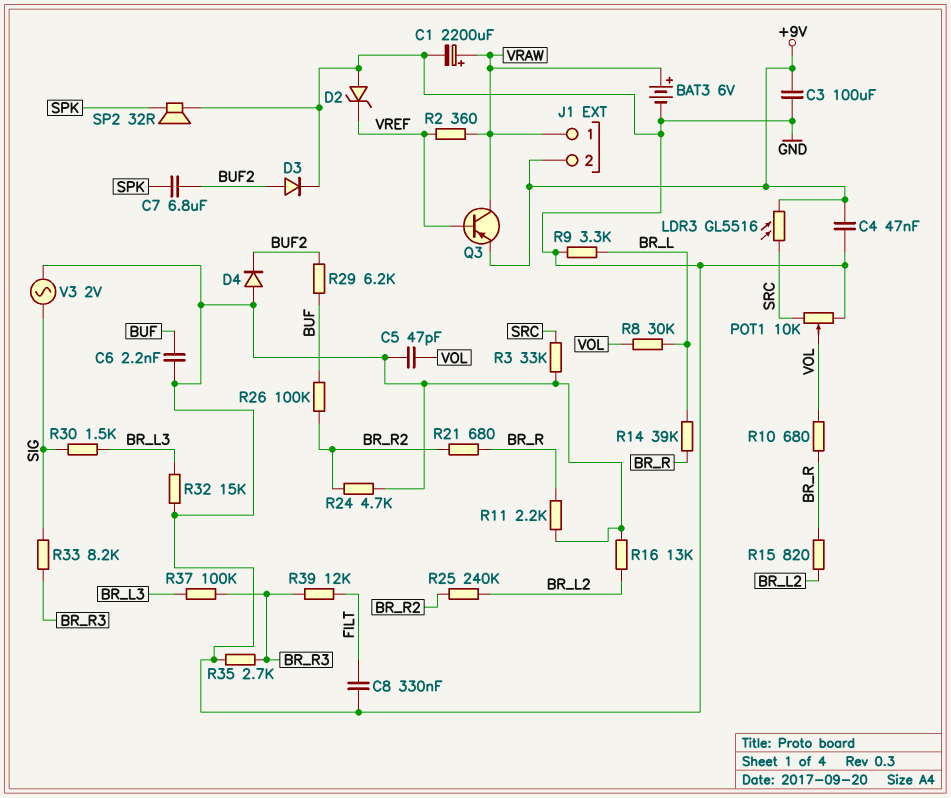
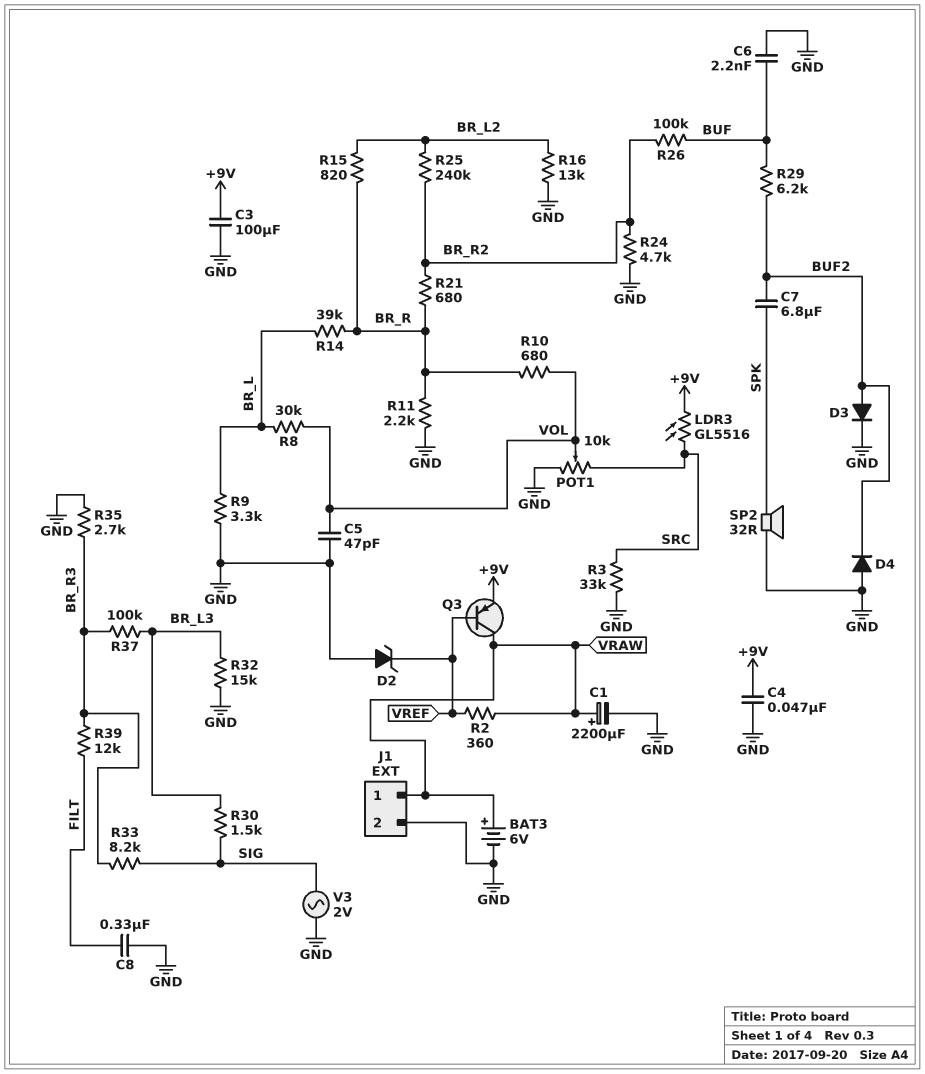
J1 pin 2: +9V -> GND

